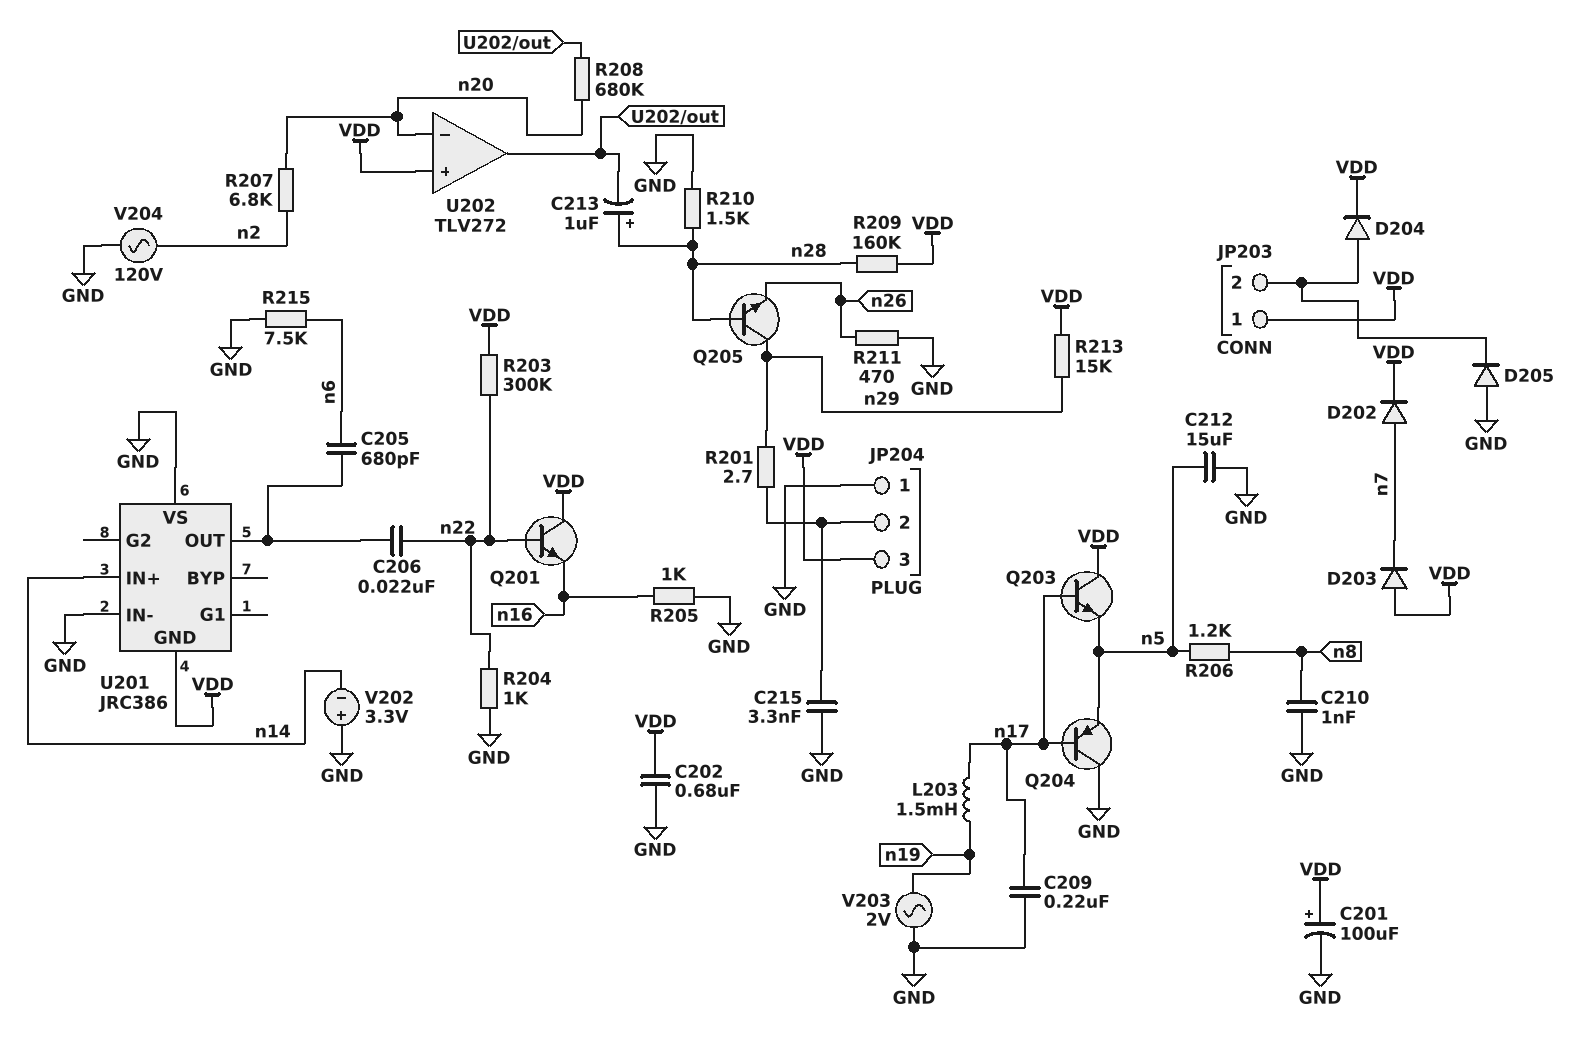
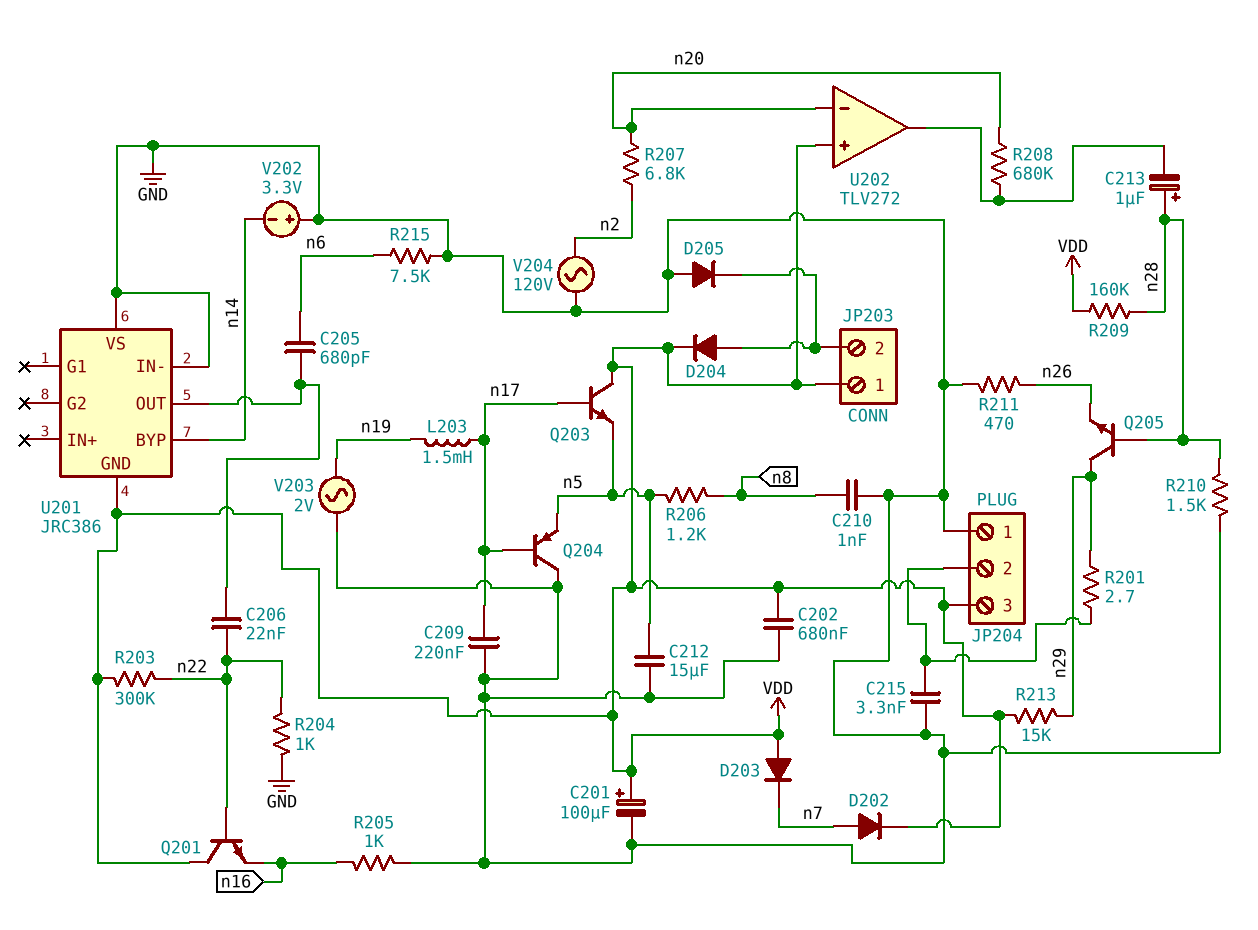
U201 pin BYP: none -> n14
U201 pin IN+: n14 -> none

